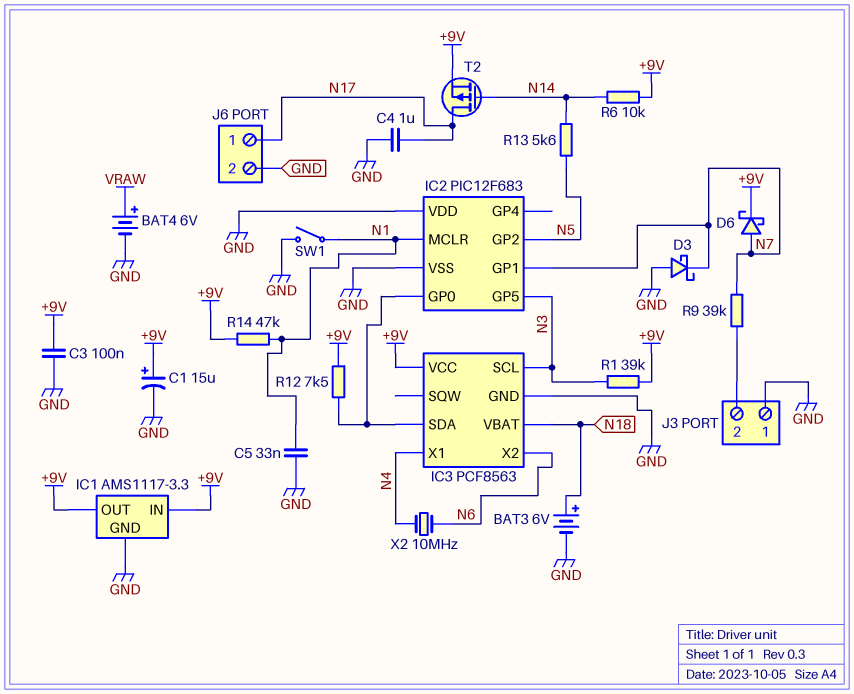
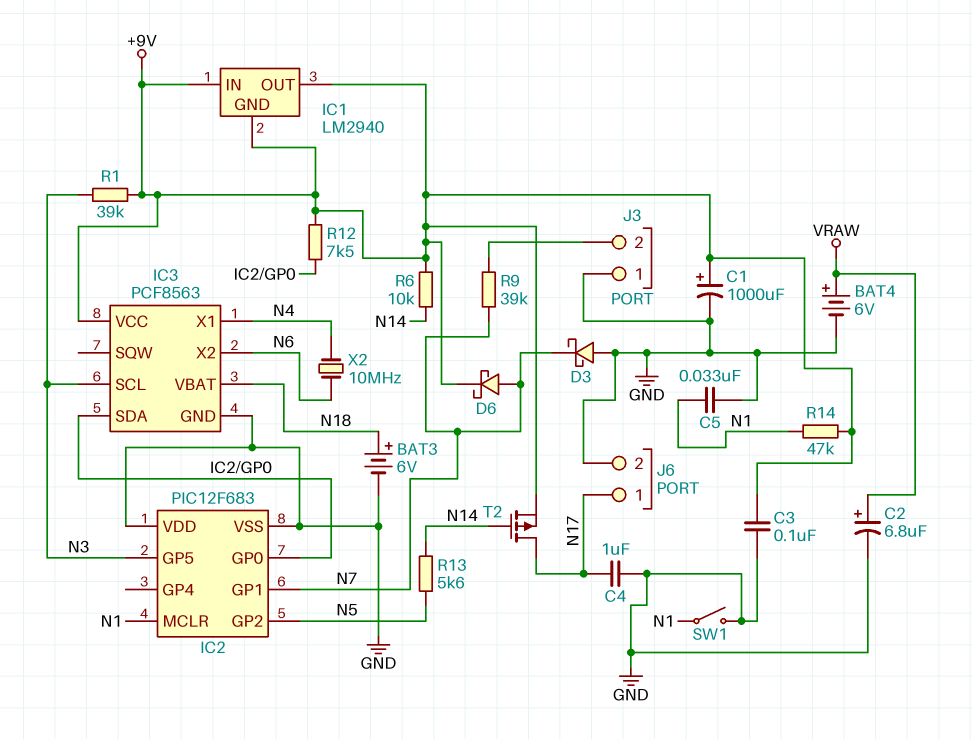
C1: 15uF (plus +9V, minus GND) -> 1000uF (plus +9V, minus GND)
C2: none -> 6.8uF (plus VRAW, minus GND)
IC1: AMS1117-3.3 -> LM2940
IC1 pin GND: GND -> +9V

